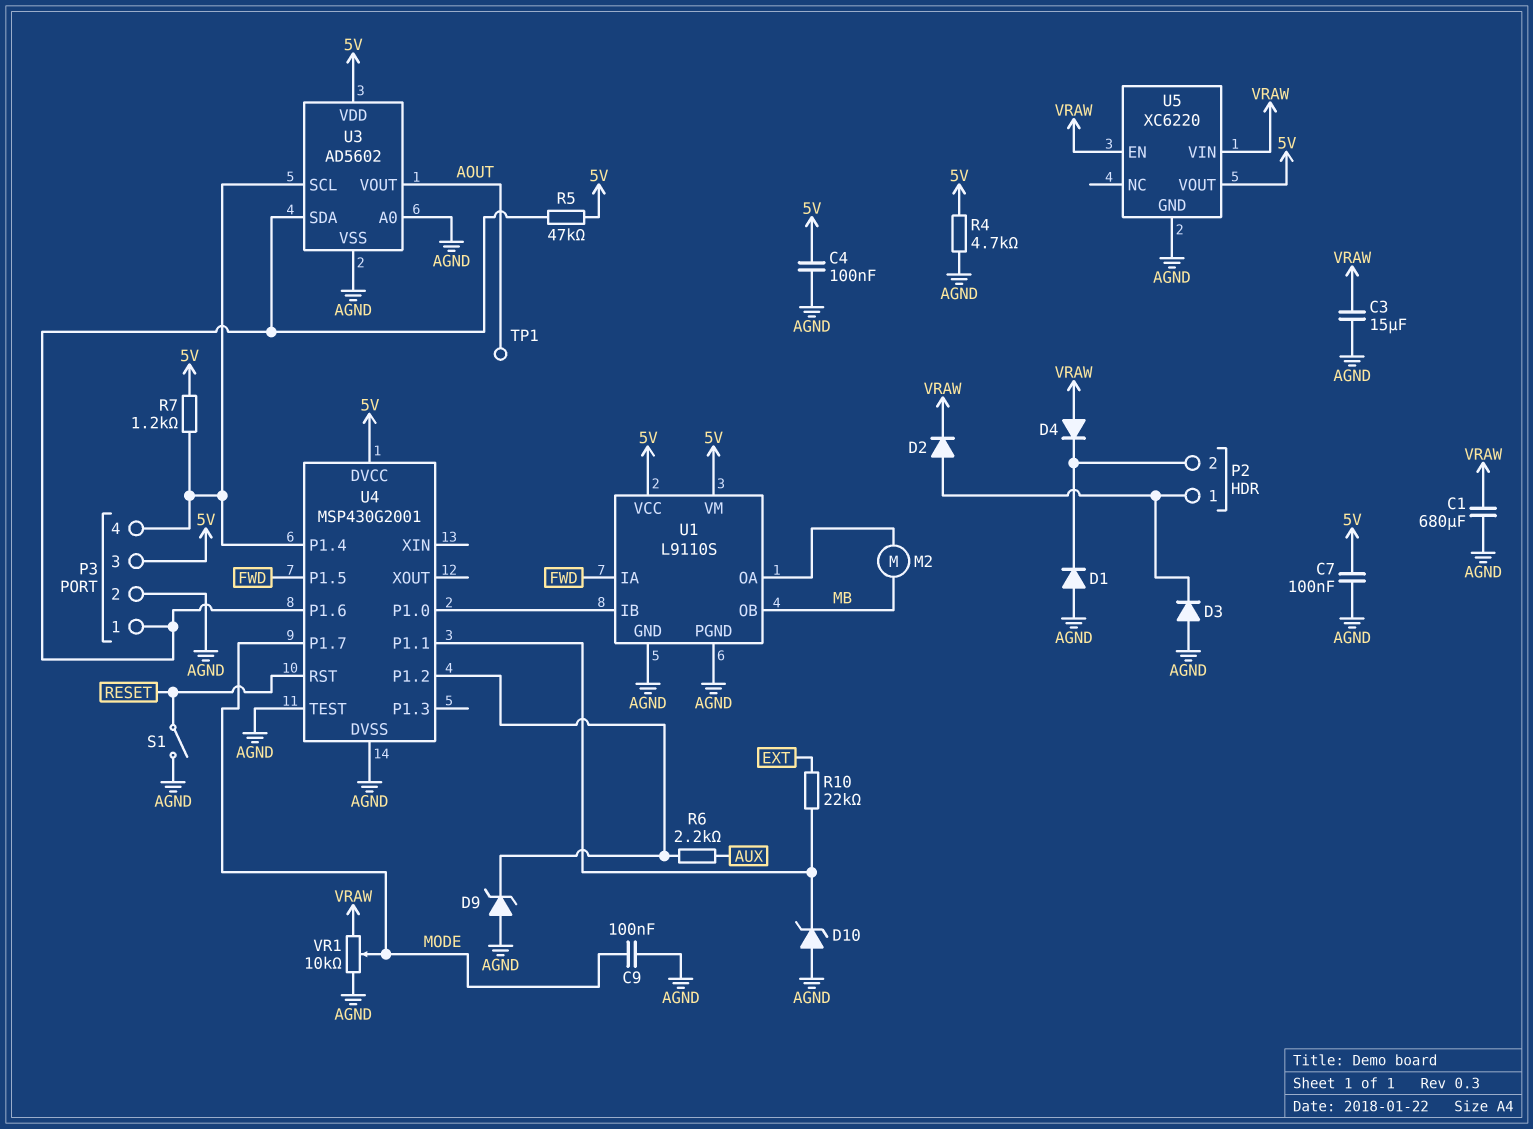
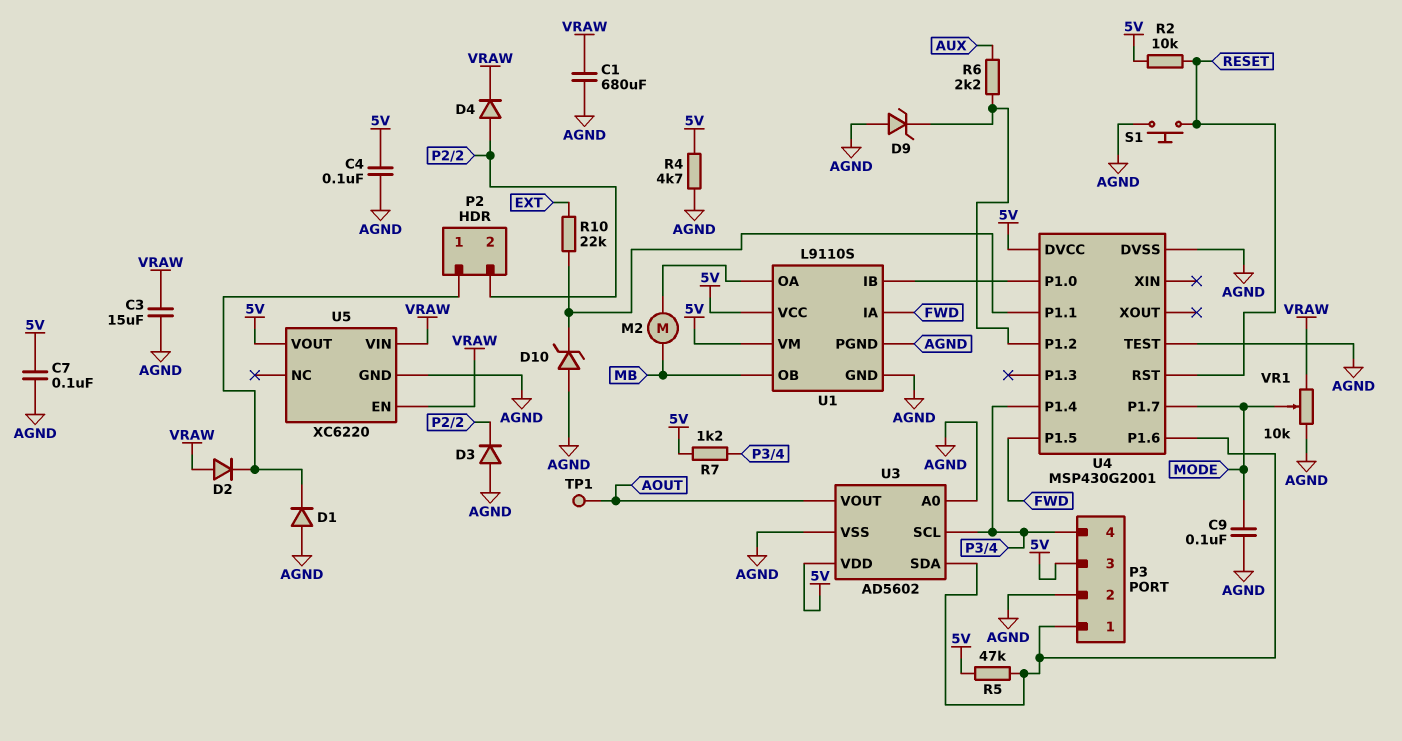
D1: diode (A AGND, K P2/2) -> diode (A AGND, K P2/1)
D2: diode (A P2/1, K VRAW) -> diode (A VRAW, K P2/1)
D3: diode (A AGND, K P2/1) -> diode (A AGND, K P2/2)
D4: diode (A VRAW, K P2/2) -> diode (A P2/2, K VRAW)
R2: none -> 10k (5V, RESET)
S1: switch (AGND, RESET) -> button (AGND, RESET)

